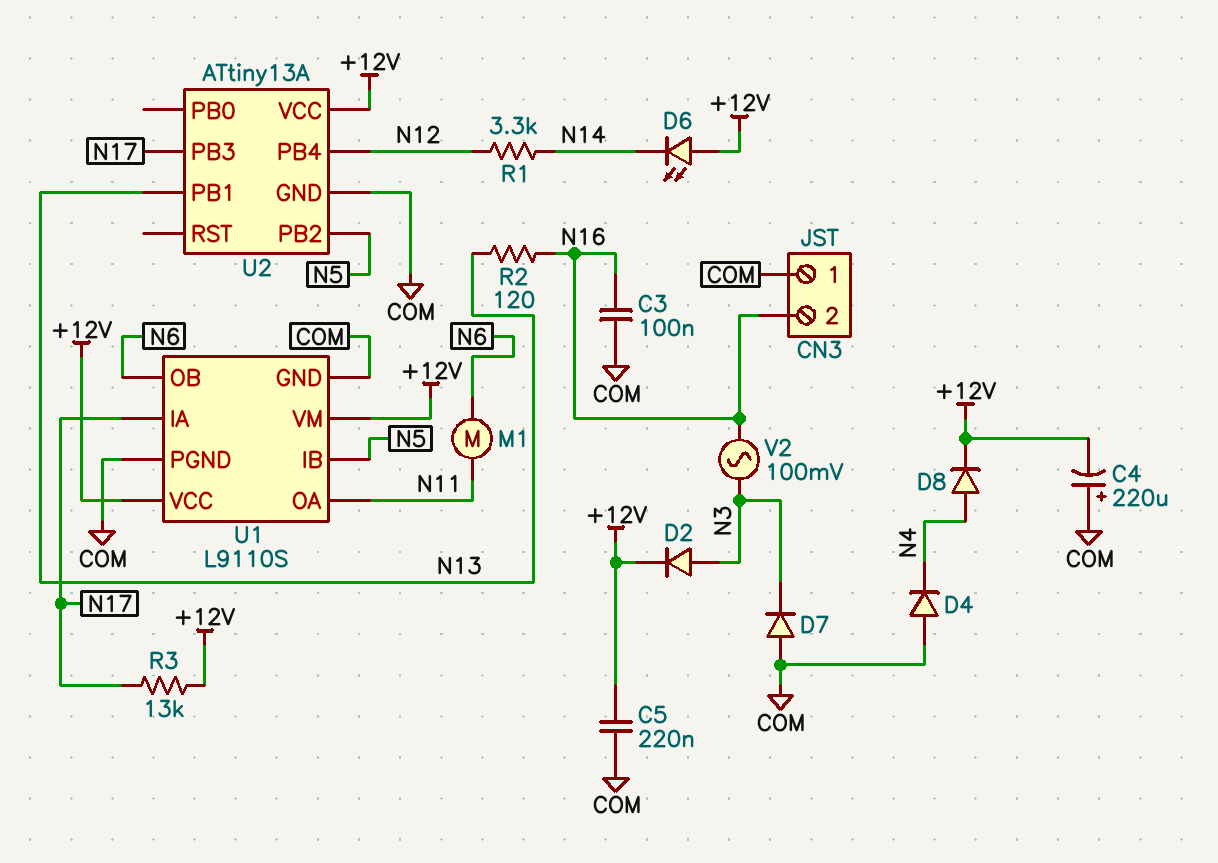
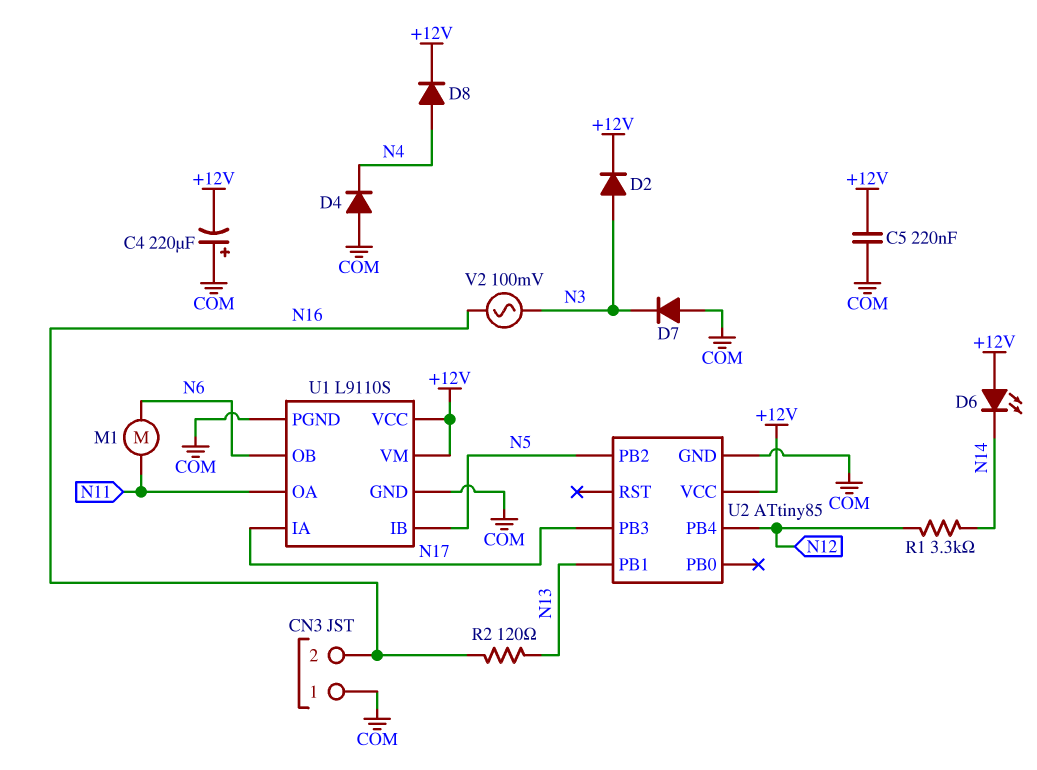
C3: 100nF (COM, N16) -> none
R3: 13k (+12V, N17) -> none
U2: ATtiny13A -> ATtiny85

